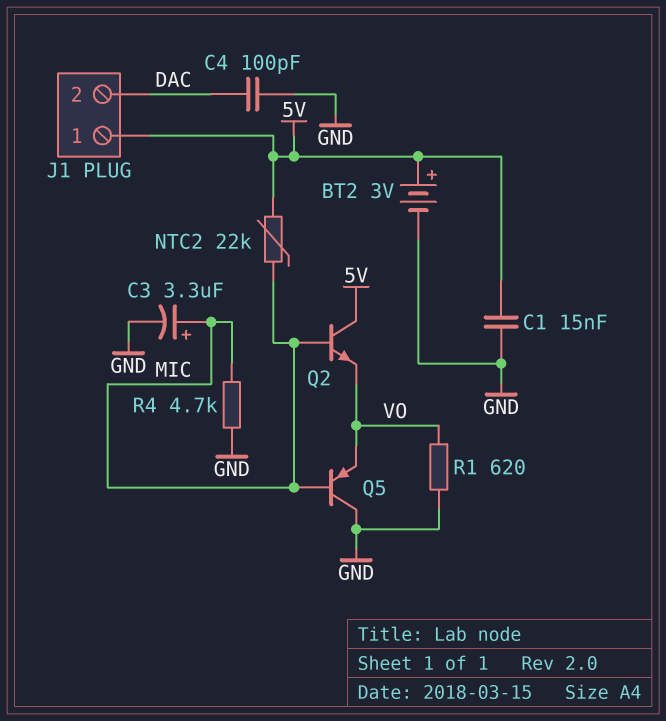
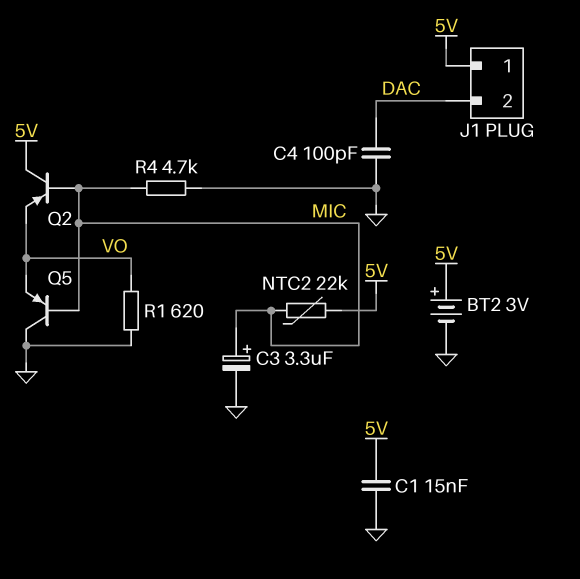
Q2: NPN (B MIC, C 5V, E VO) -> PNP (B MIC, C 5V, E VO)

